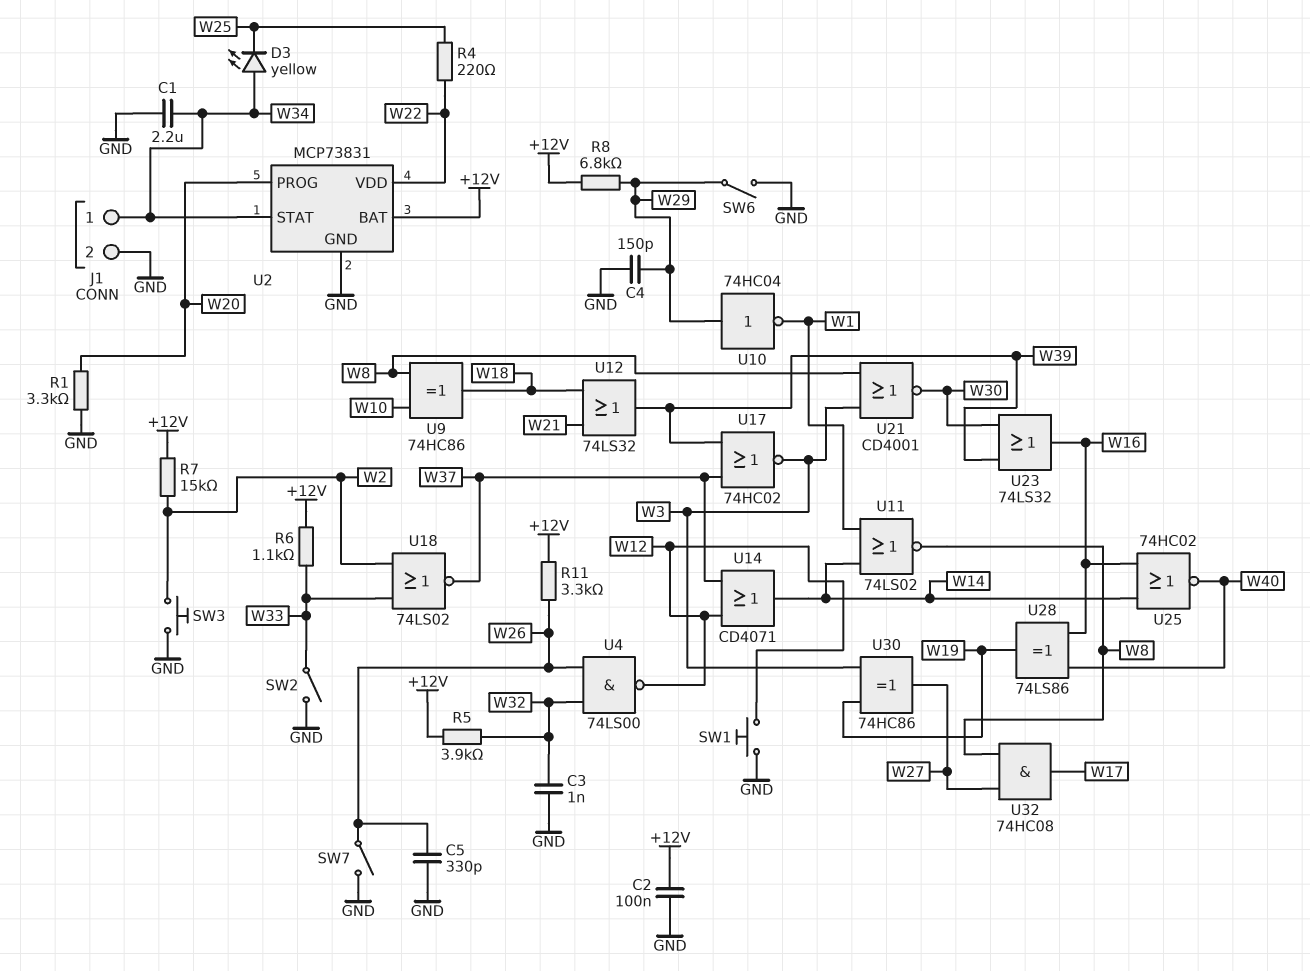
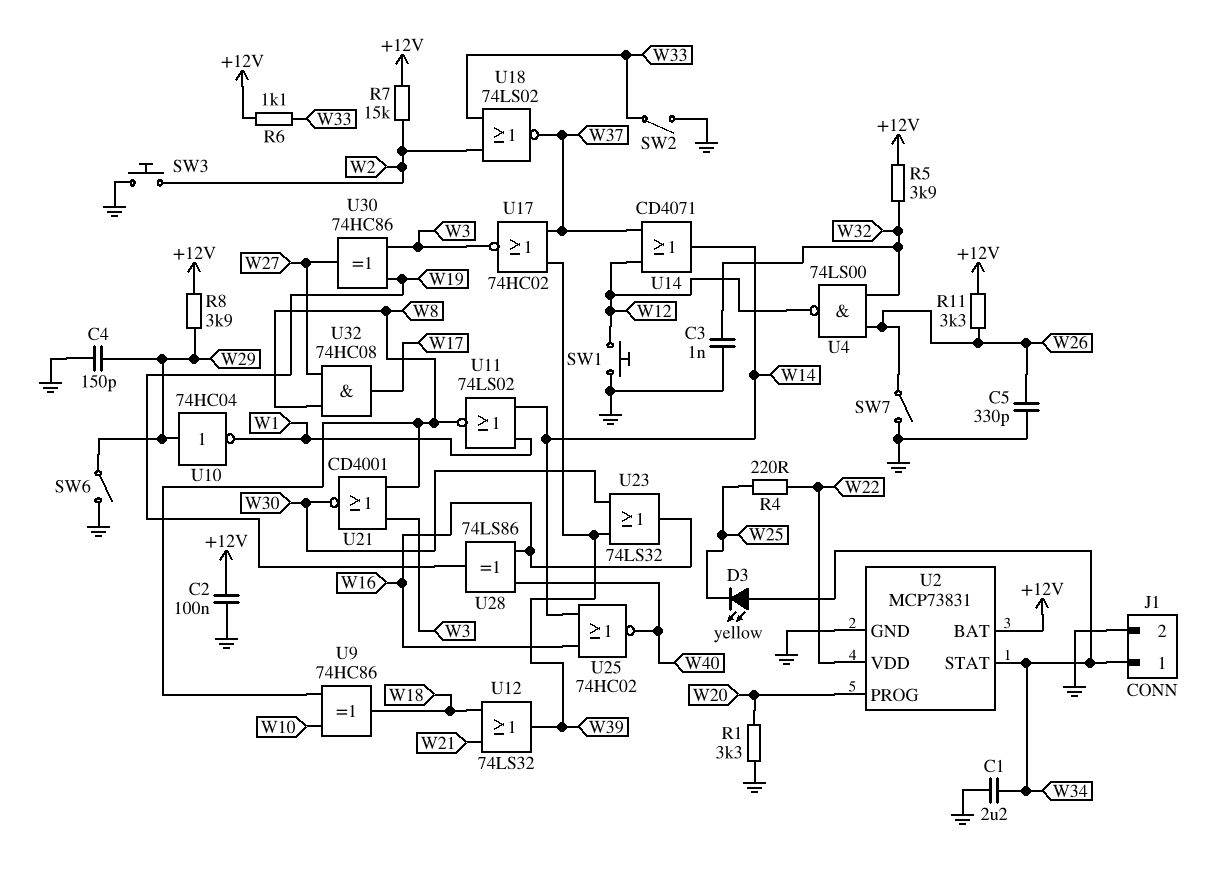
R8: 6.8k (+12V, W29) -> 3.9k (+12V, W29)

